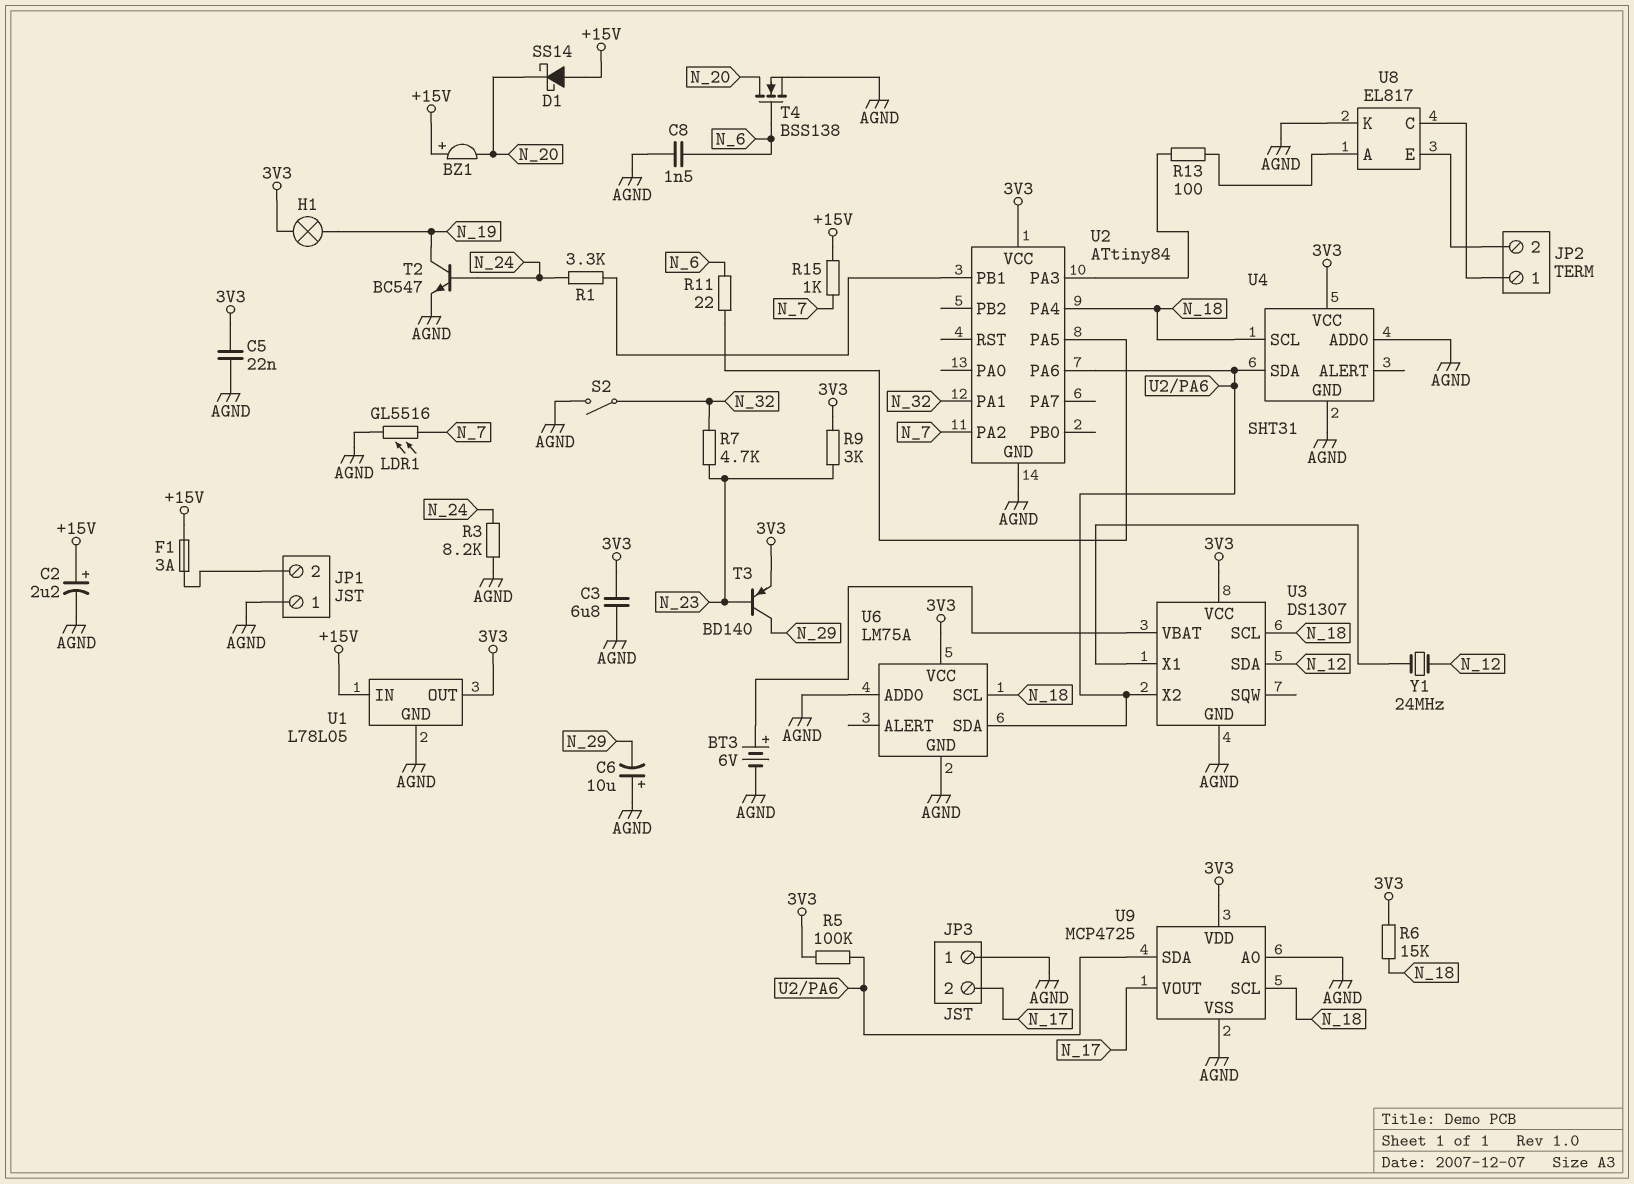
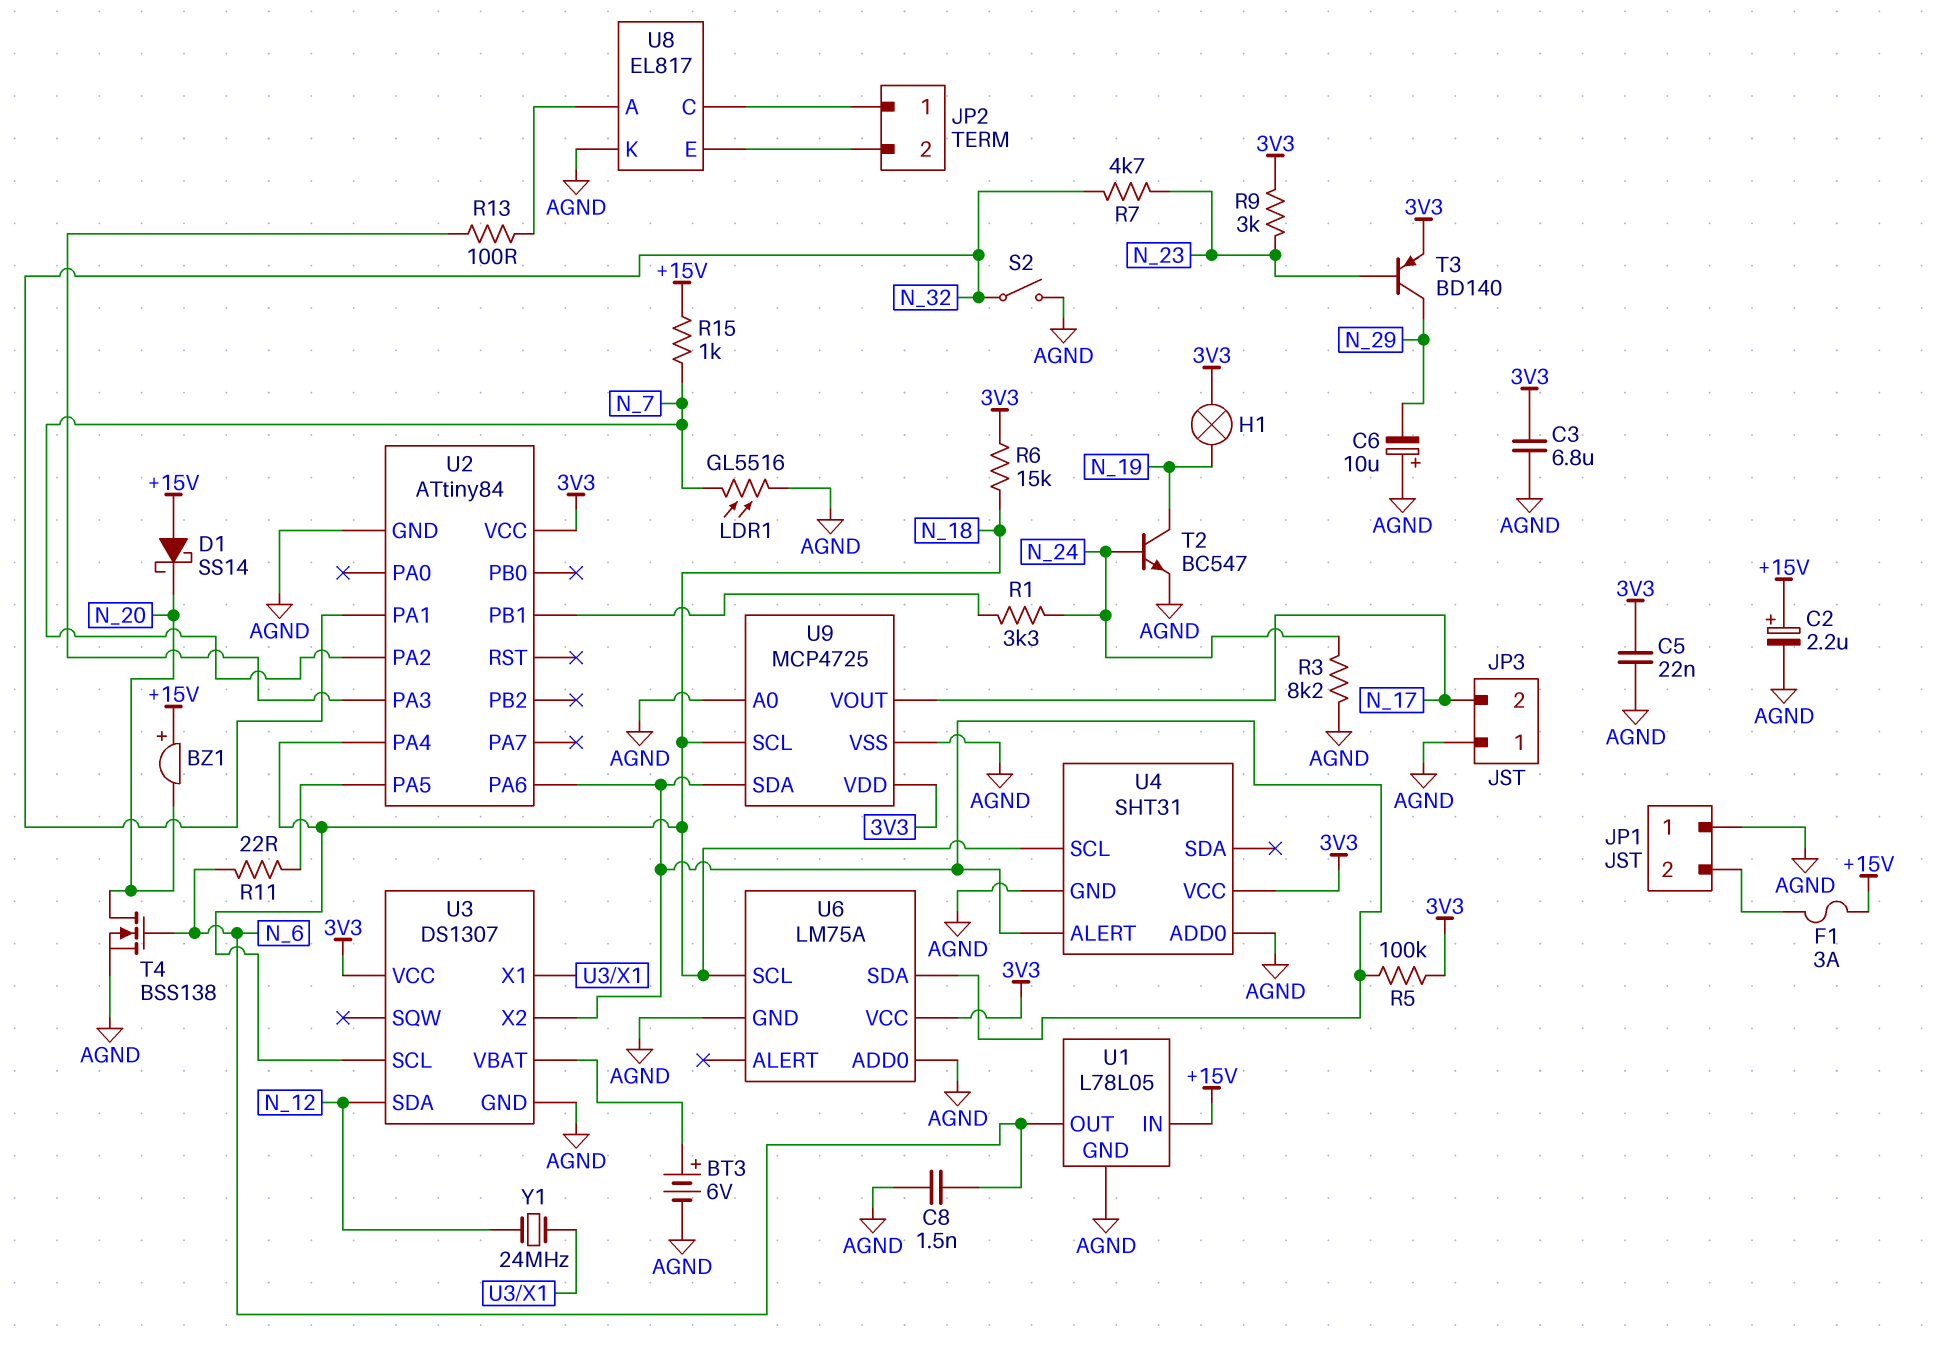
U1 pin OUT: 3V3 -> N_6
U4 pin ALERT: none -> U2/PA6
U4 pin SDA: U2/PA6 -> none

